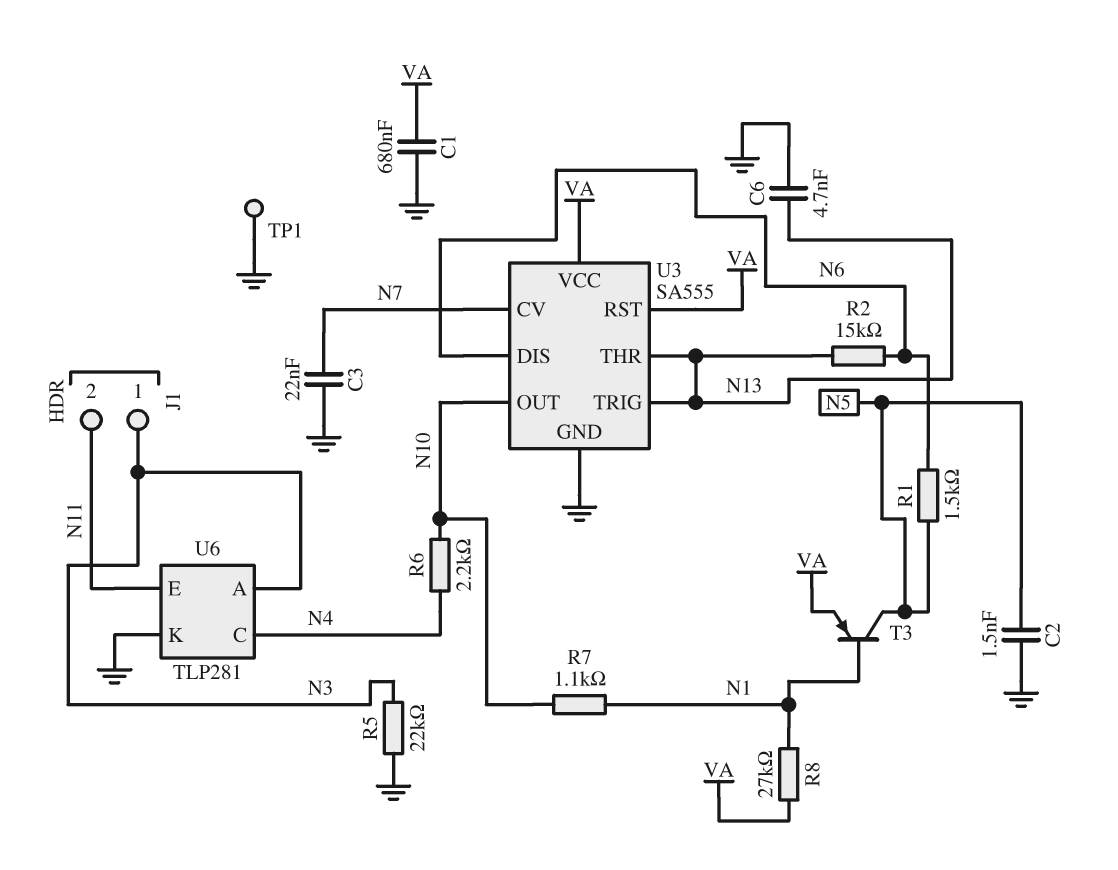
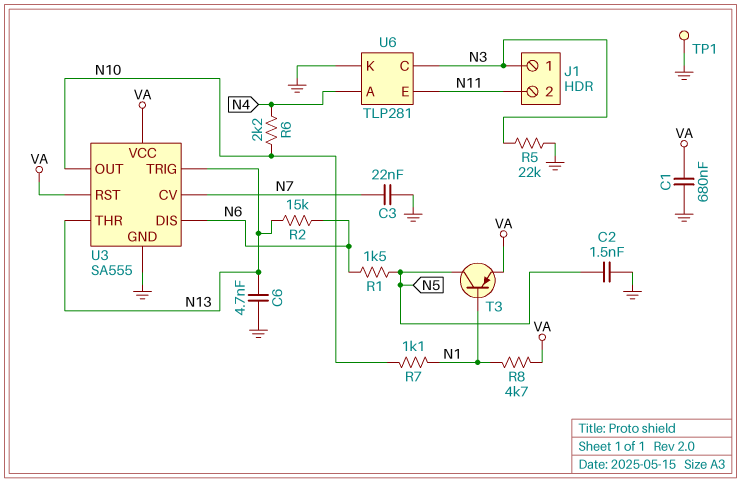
R8: 27k (N1, VA) -> 4.7k (N1, VA)
U6 pin A: N3 -> N4
U6 pin C: N4 -> N3

